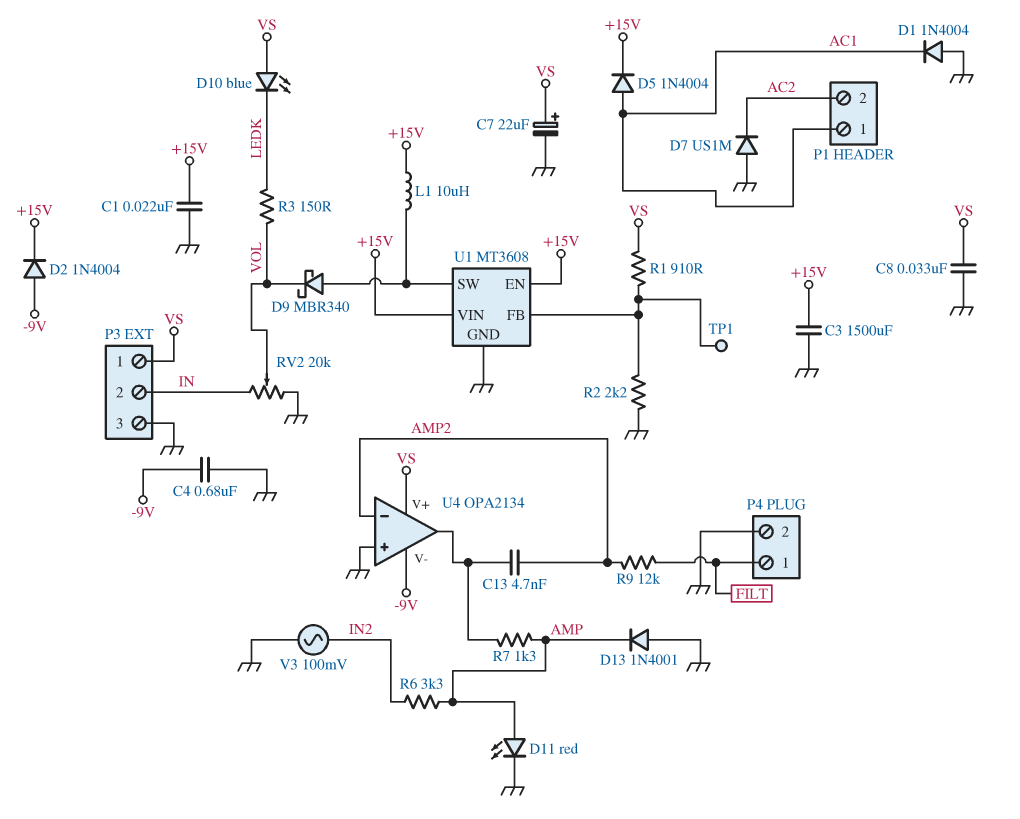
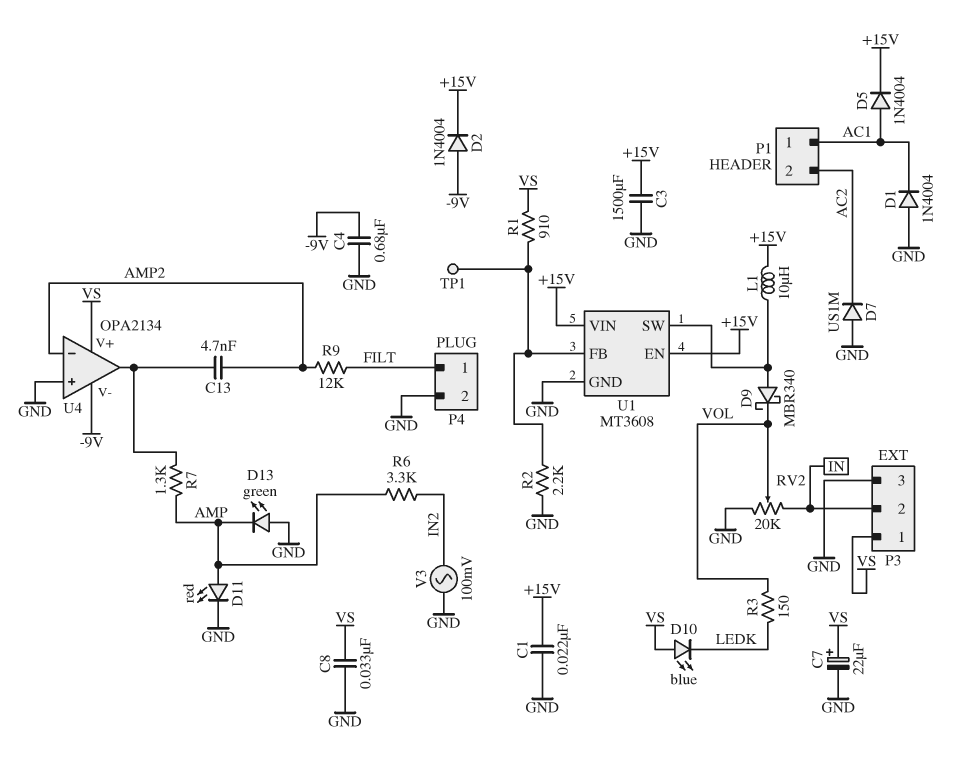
D13: diode 1N4001 (A GND, K AMP) -> LED green (A GND, K AMP)

